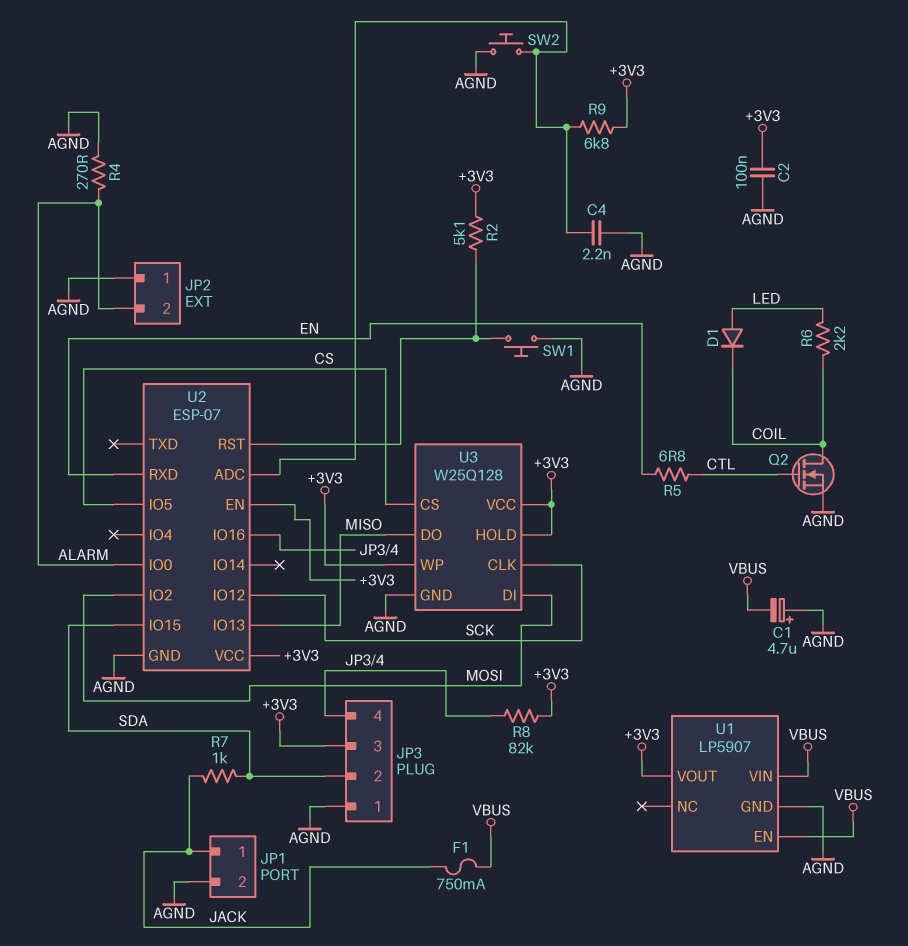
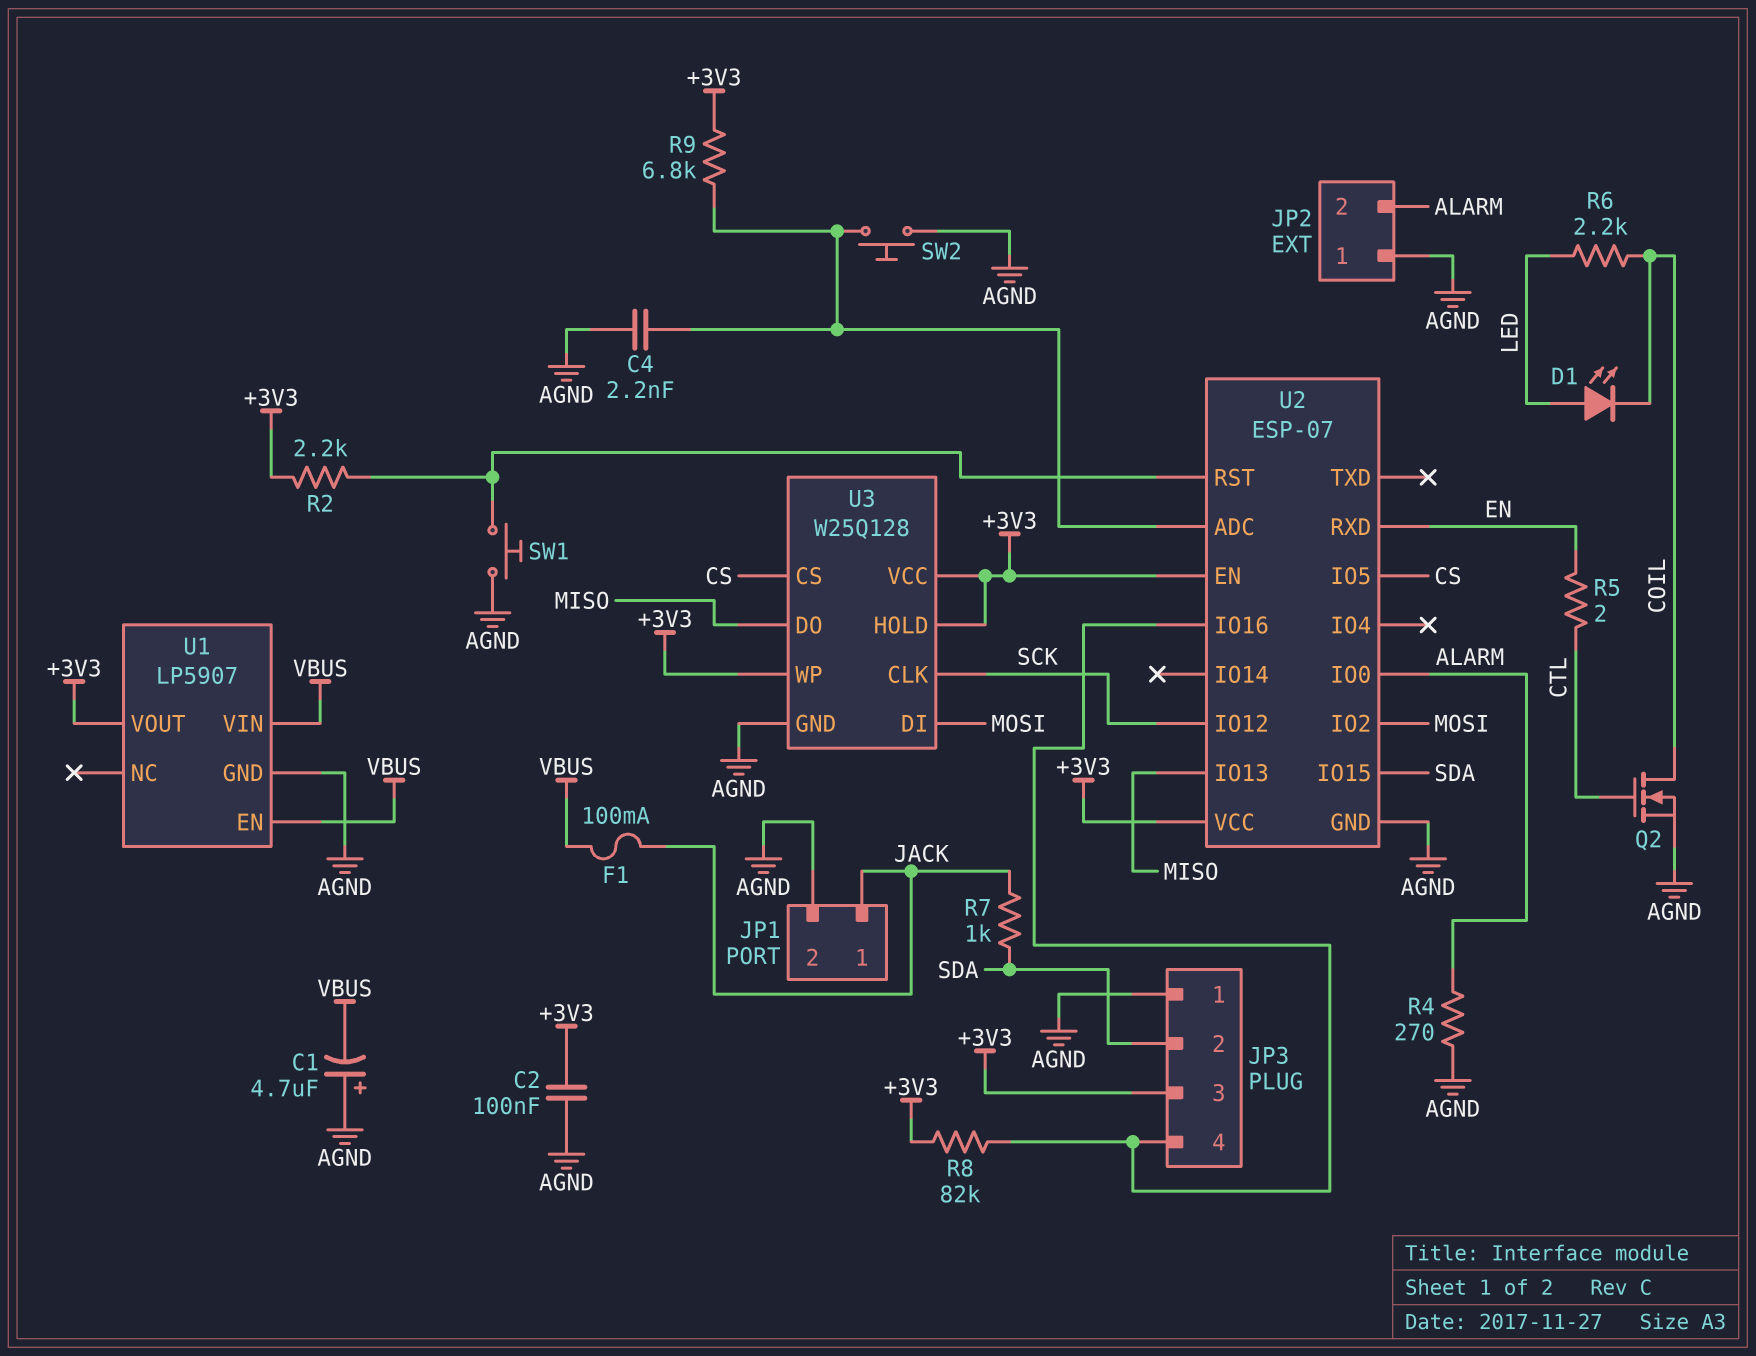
D1: diode (A LED, K COIL) -> LED (A LED, K COIL)
F1: 750mA (JACK, VBUS) -> 100mA (JACK, VBUS)
R2: 5.1k (+3V3, U2/RST) -> 2.2k (+3V3, U2/RST)
R5: 6.8 (CTL, EN) -> 2 (CTL, EN)

